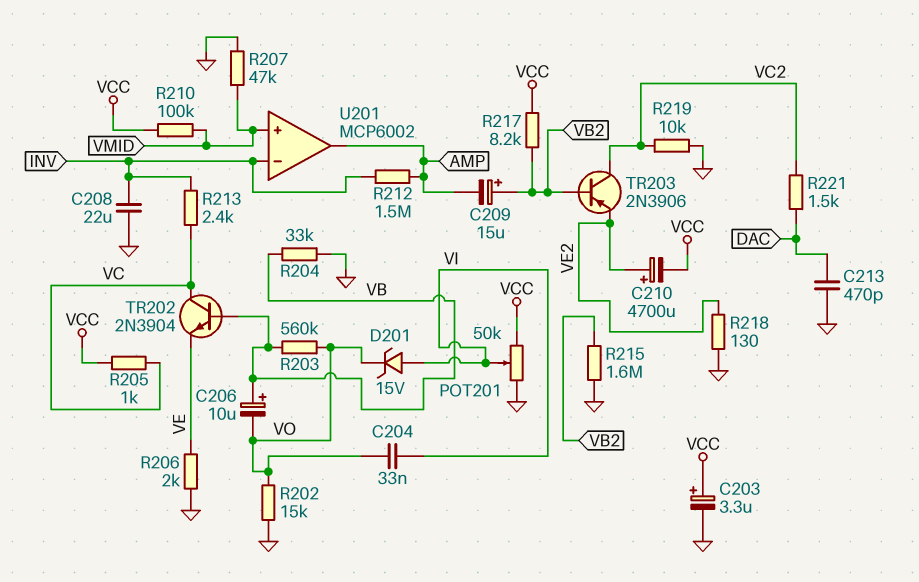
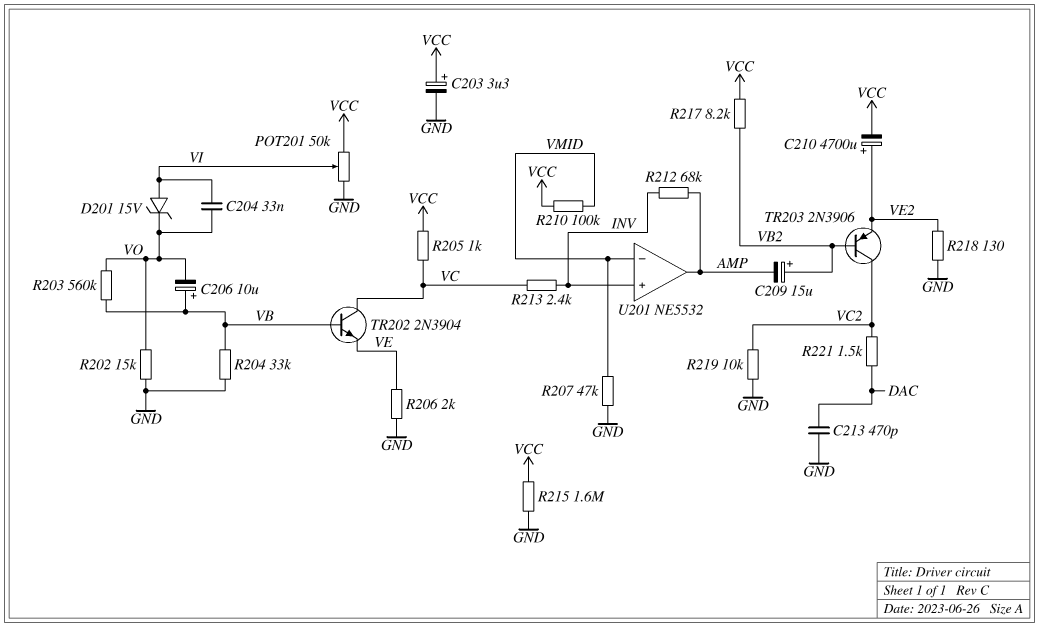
C208: 22uF (GND, INV) -> none
R212: 1.5M (AMP, INV) -> 68k (AMP, INV)
R215: 1.6M (GND, VB2) -> 1.6M (GND, VCC)
U201: MCP6002 -> NE5532
U201 pin in+: VMID -> INV
U201 pin in-: INV -> VMID

